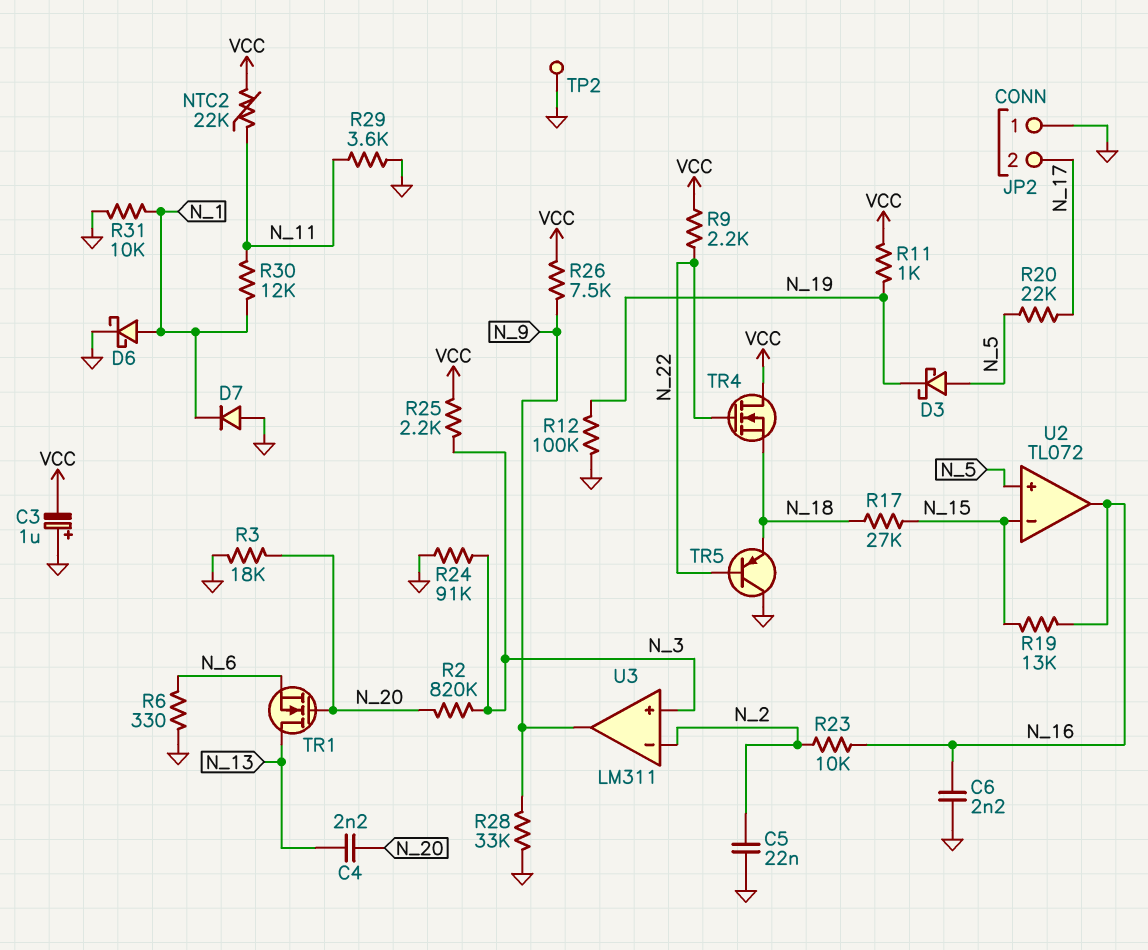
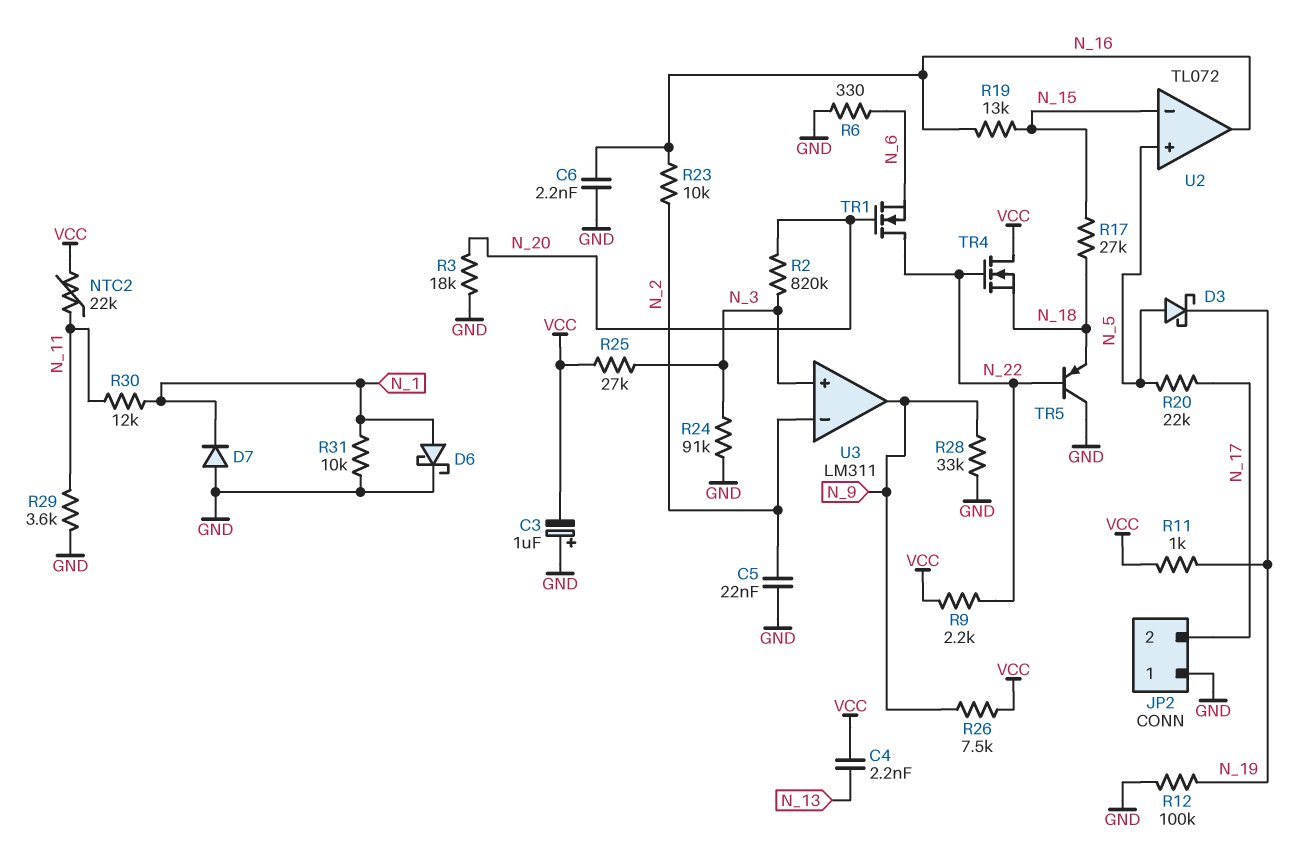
C4: 2.2nF (N_13, N_20) -> 2.2nF (N_13, VCC)
R25: 2.2k (N_3, VCC) -> 27k (N_3, VCC)
TP2: test point (GND) -> none
TR1: NMOS (G N_20, D N_13, S N_6) -> NMOS (G N_20, D N_22, S N_6)

